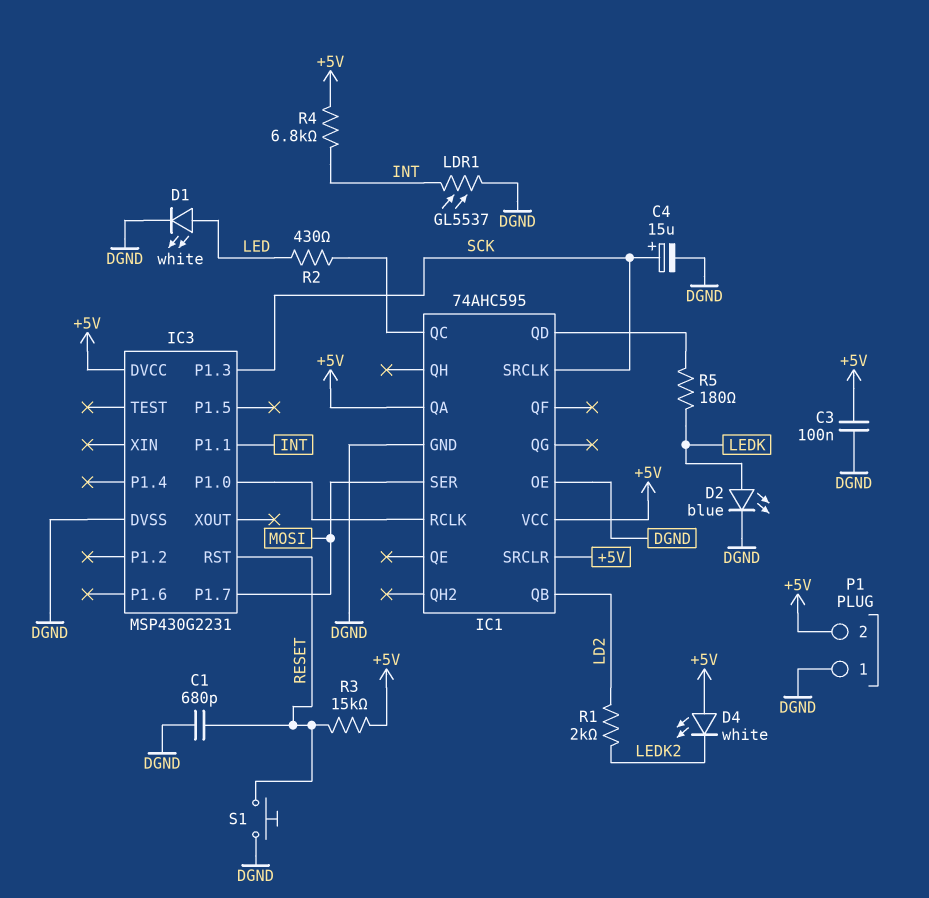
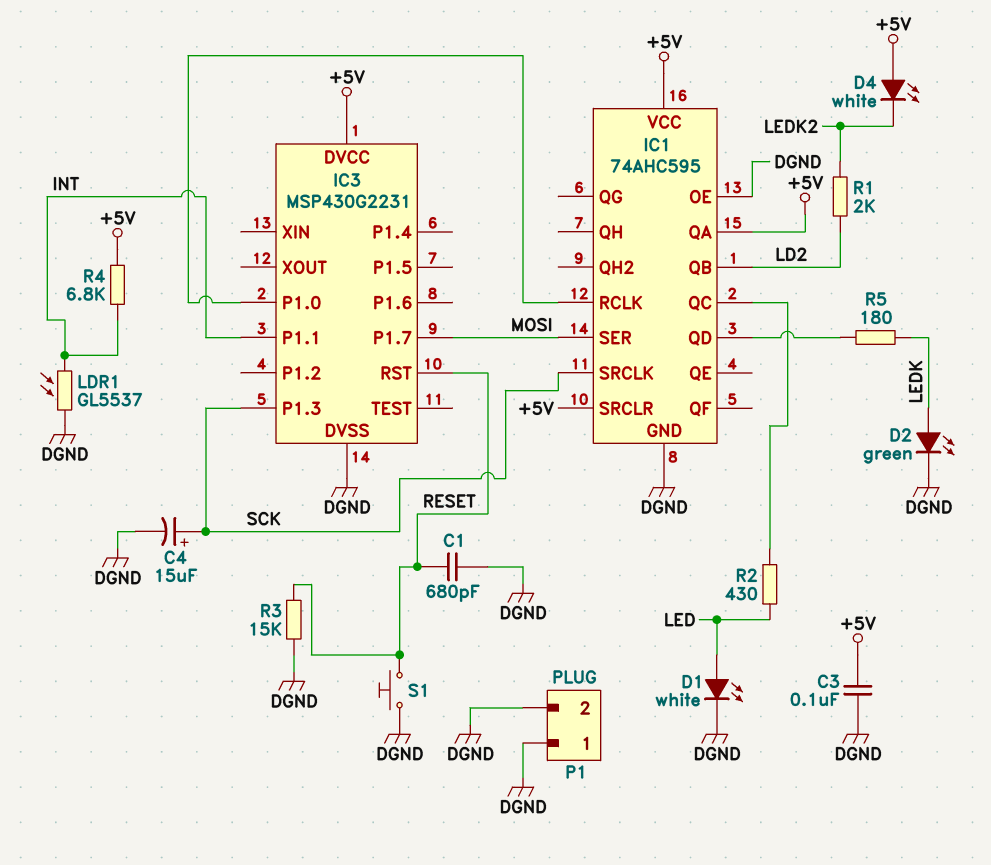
D2: LED blue (A LEDK, K DGND) -> LED green (A LEDK, K DGND)
P1 pin 2: +5V -> DGND
R3: 15k (+5V, RESET) -> 15k (DGND, RESET)

